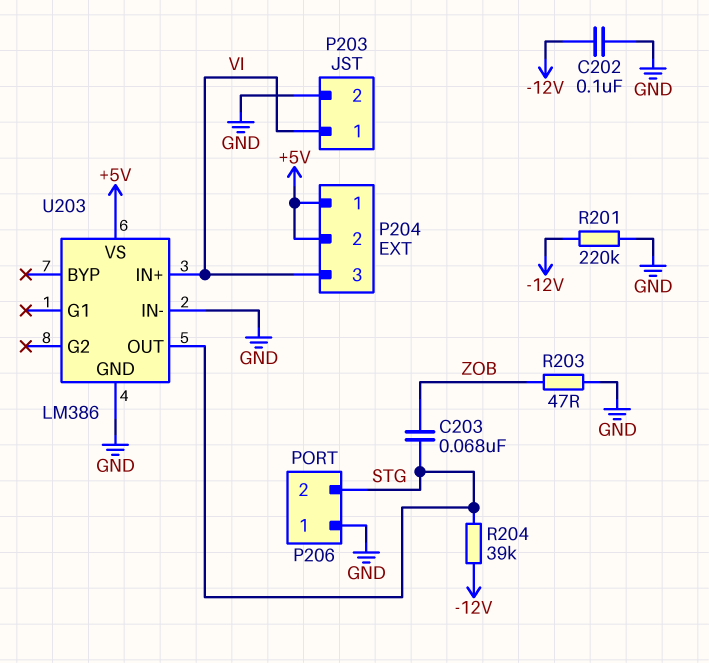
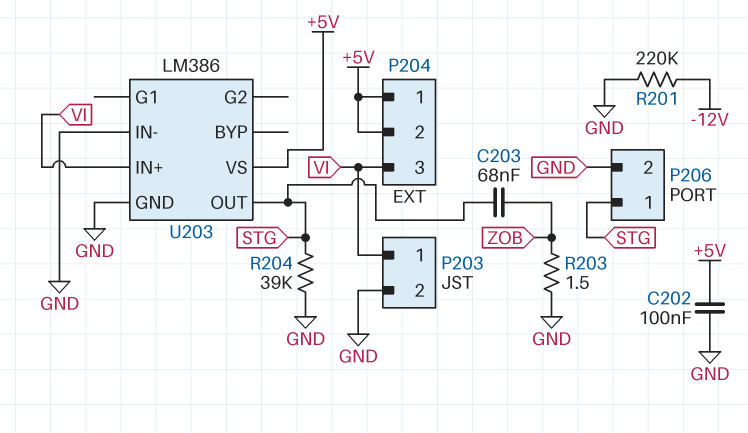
C202: 100nF (-12V, GND) -> 100nF (+5V, GND)
P206 pin 1: GND -> STG
P206 pin 2: STG -> GND
R203: 47 (GND, ZOB) -> 1.5 (GND, ZOB)
R204: 39k (-12V, STG) -> 39k (GND, STG)

